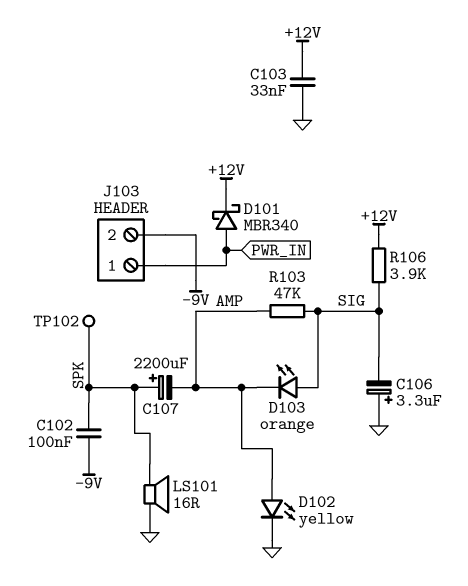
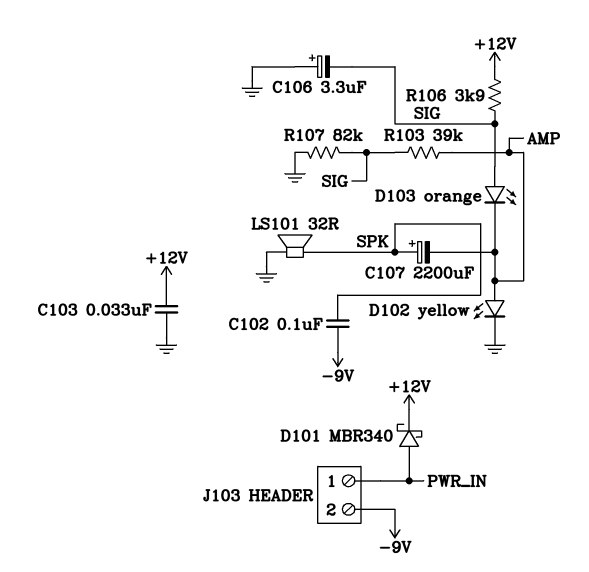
LS101: speaker 16R (GND, SPK) -> speaker 32R (GND, SPK)
R103: 47k (AMP, SIG) -> 39k (AMP, SIG)
R107: none -> 82k (GND, SIG)
TP102: test point (SPK) -> none

